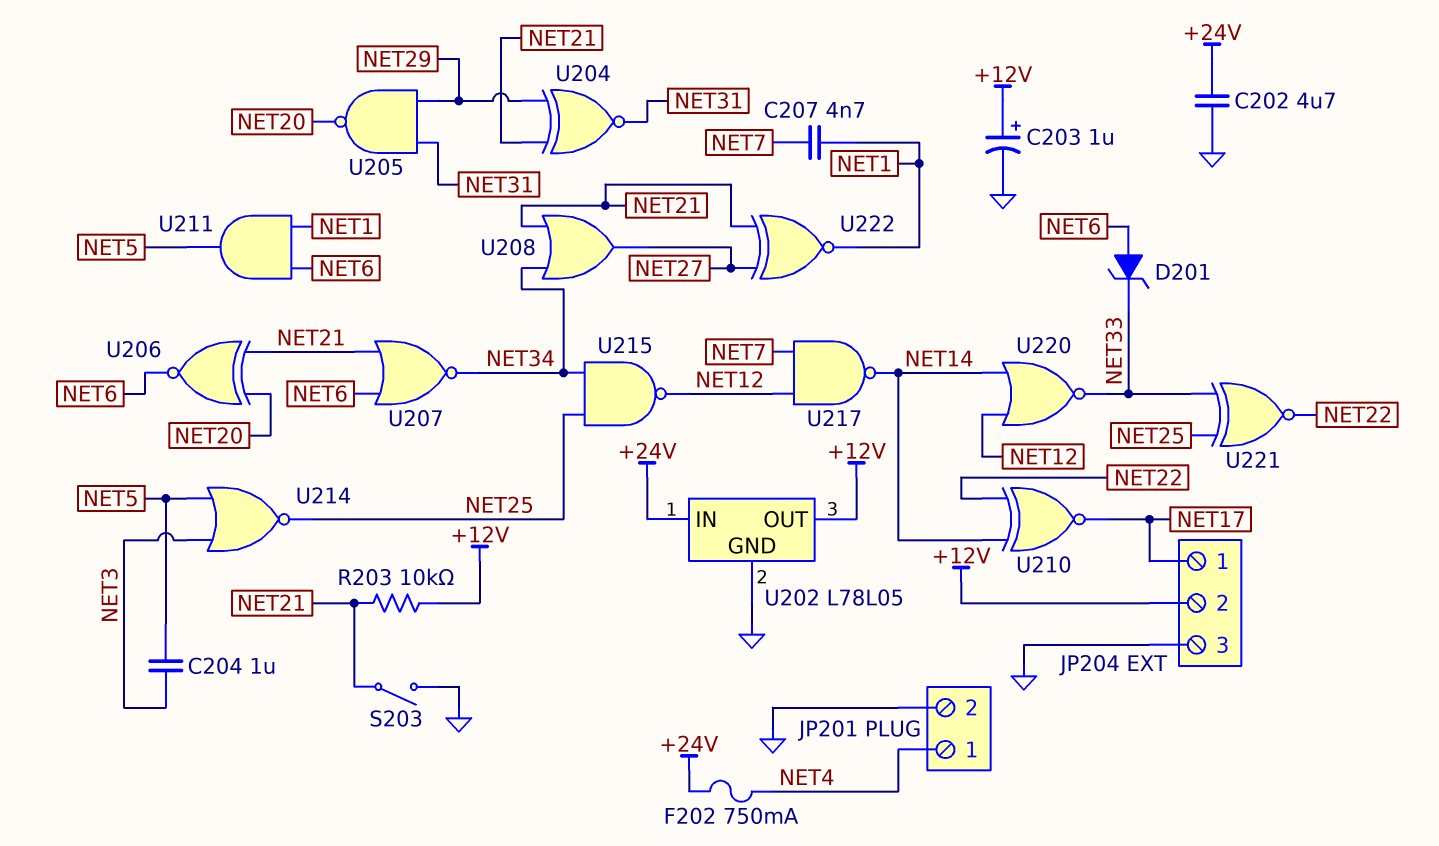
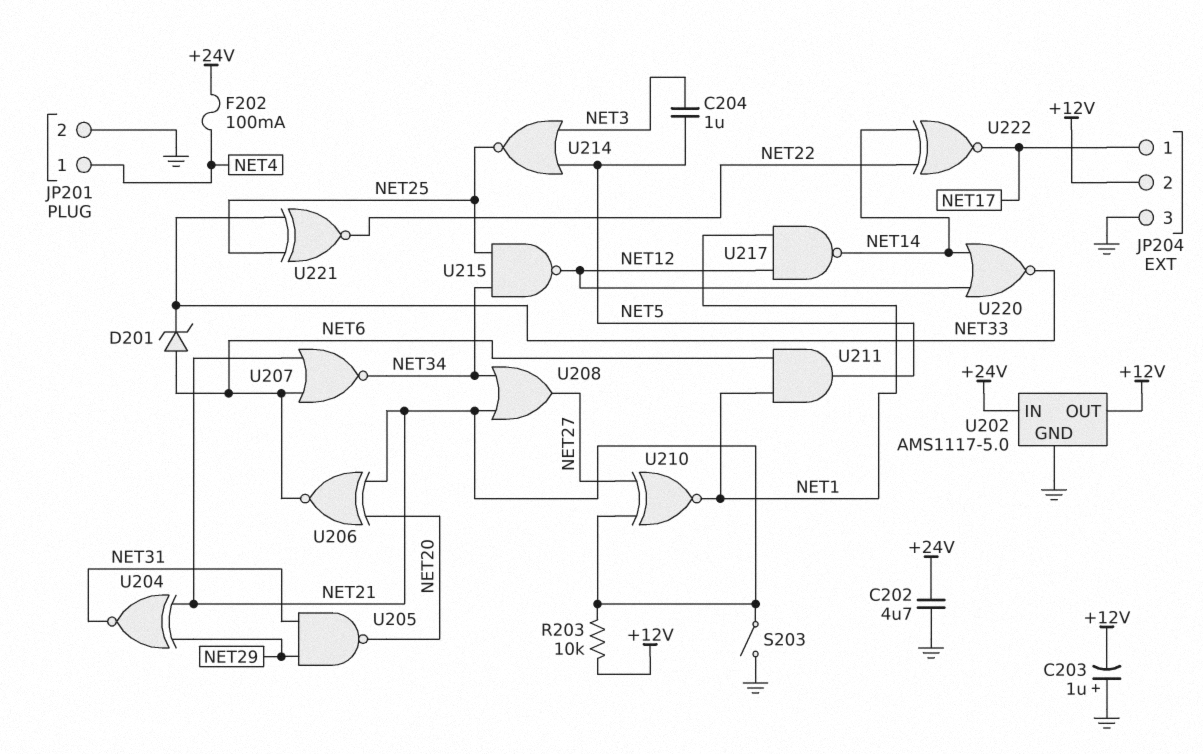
C203: 1uF (plus +12V, minus GND) -> 1uF (plus GND, minus +12V)
C207: 4.7nF (NET1, NET7) -> none
F202: 750mA (+24V, NET4) -> 100mA (+24V, NET4)
U202: L78L05 -> AMS1117-5.0
U210: XNOR (in NET14, in NET22, out NET17) -> XNOR (in NET21, in NET27, out NET1)
U217: NAND (in NET7, in NET12, out NET14) -> NAND (in NET1, in NET12, out NET14)
U222: XNOR (in NET21, in NET27, out NET1) -> XNOR (in NET14, in NET22, out NET17)

